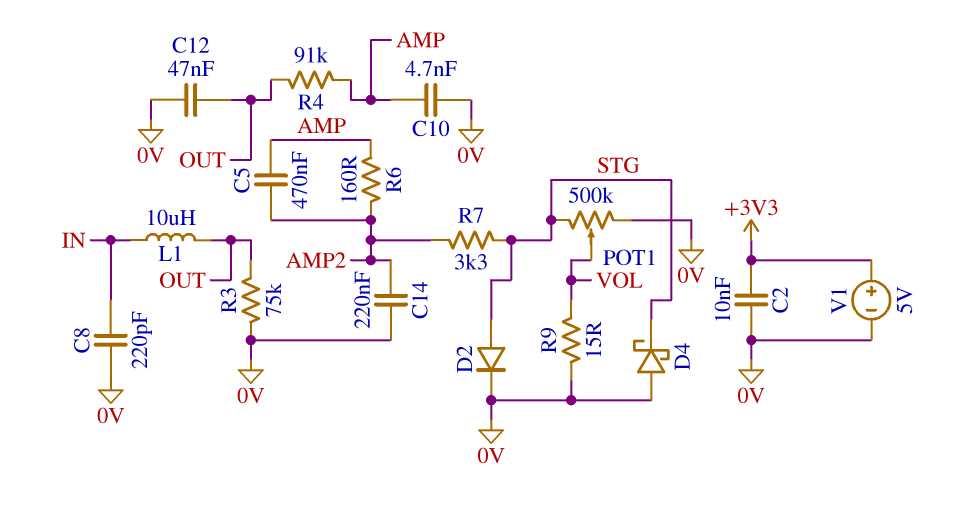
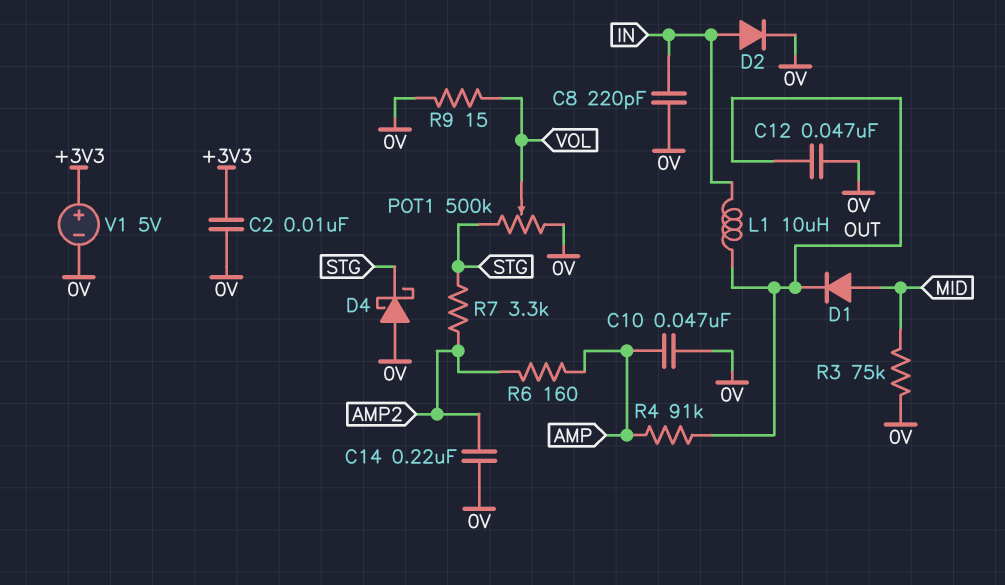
C5: 470nF (AMP, AMP2) -> none
C10: 4.7nF (0V, AMP) -> 47nF (0V, AMP)
D1: none -> diode (A MID, K OUT)
D2: diode (A STG, K 0V) -> diode (A IN, K 0V)
R3: 75k (0V, OUT) -> 75k (0V, MID)

